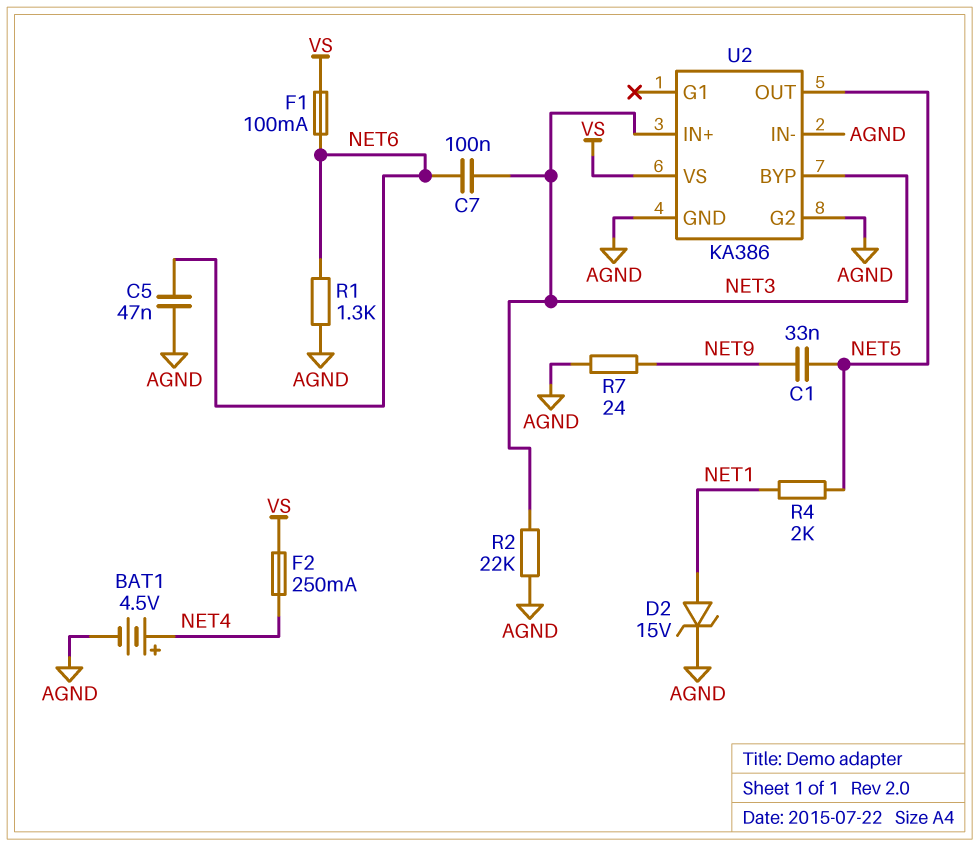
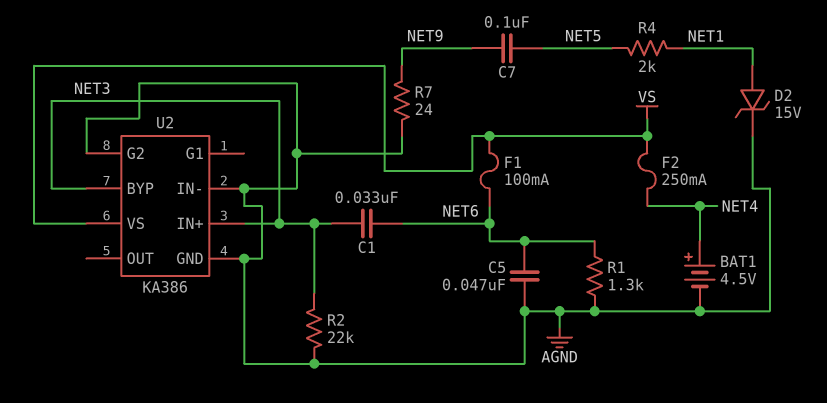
C1: 33nF (NET5, NET9) -> 33nF (NET3, NET6)
C7: 100nF (NET3, NET6) -> 100nF (NET5, NET9)
U2 pin OUT: NET5 -> none

